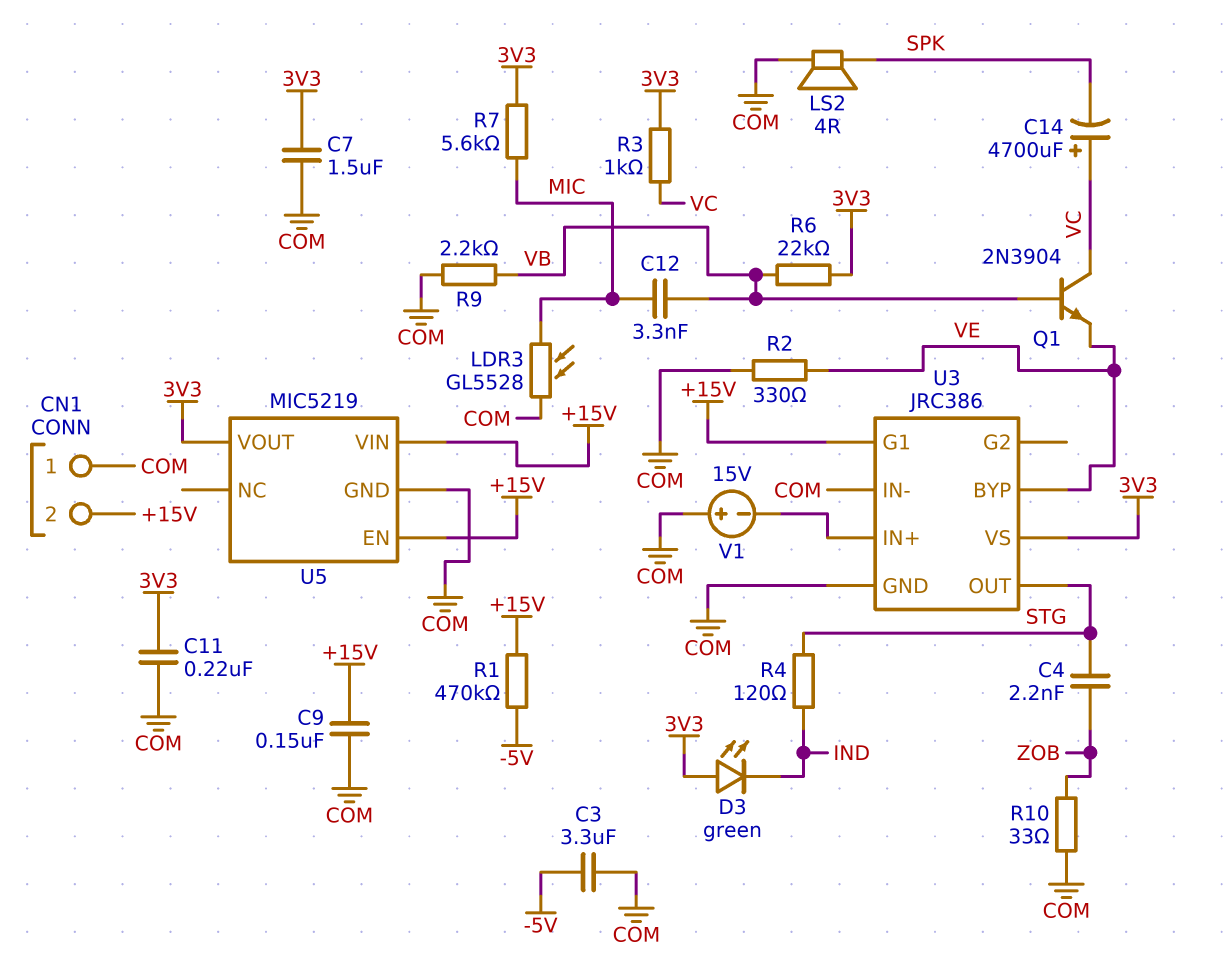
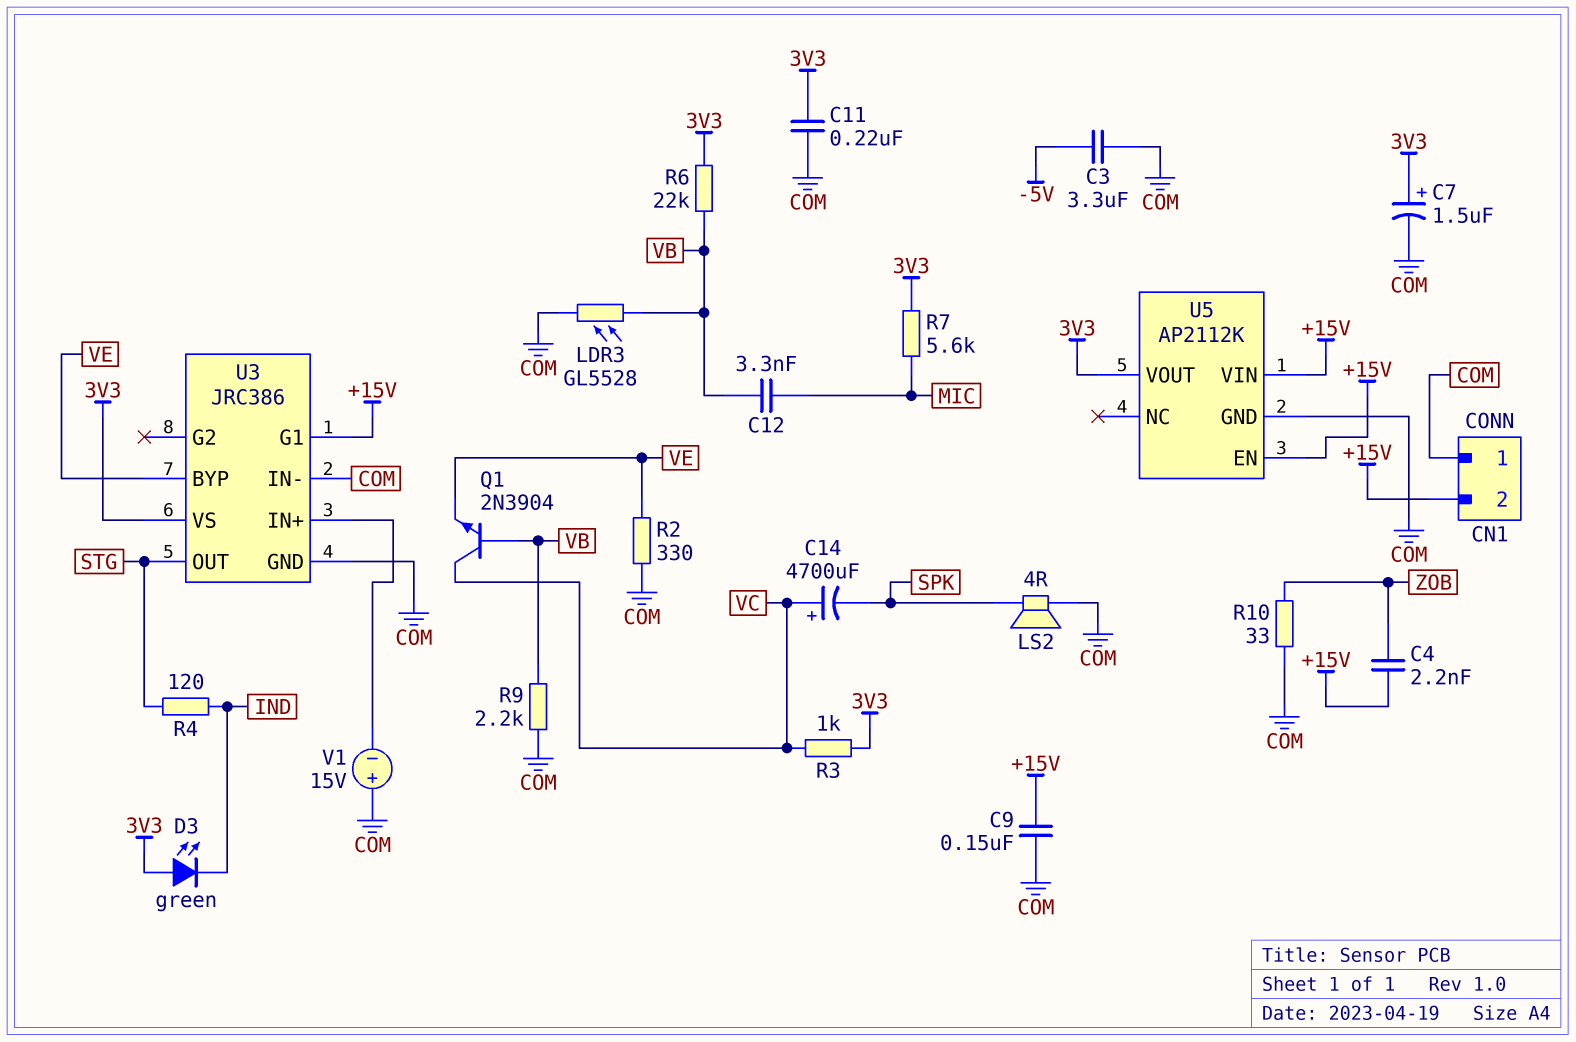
C4: 2.2nF (STG, ZOB) -> 2.2nF (+15V, ZOB)
C7: 1.5uF (3V3, COM) -> 1.5uF (plus 3V3, minus COM)
LDR3: GL5528 (COM, MIC) -> GL5528 (COM, VB)
R1: 470k (+15V, -5V) -> none
U5: MIC5219 -> AP2112K

